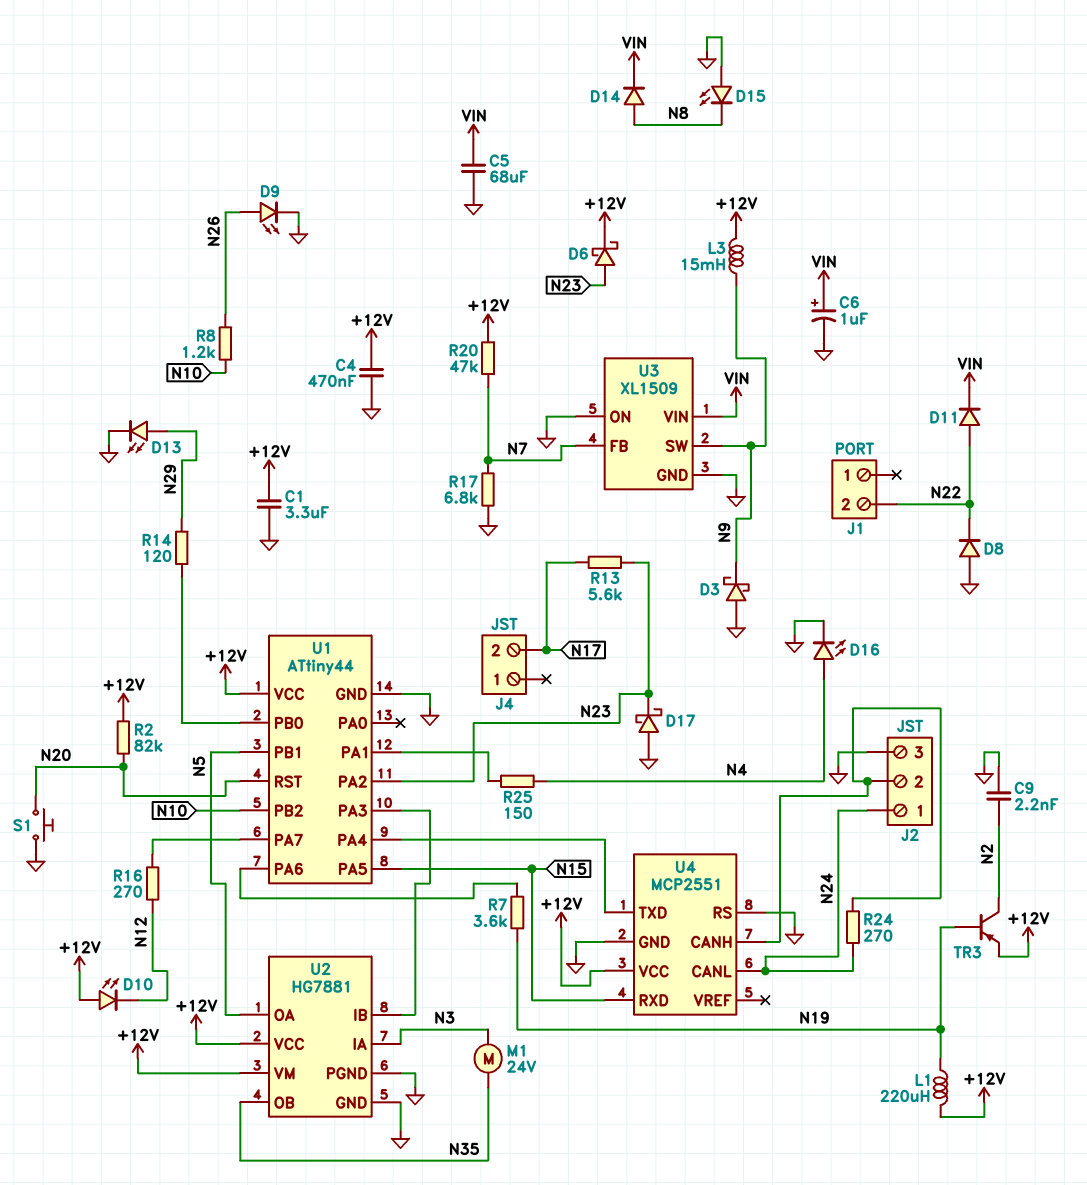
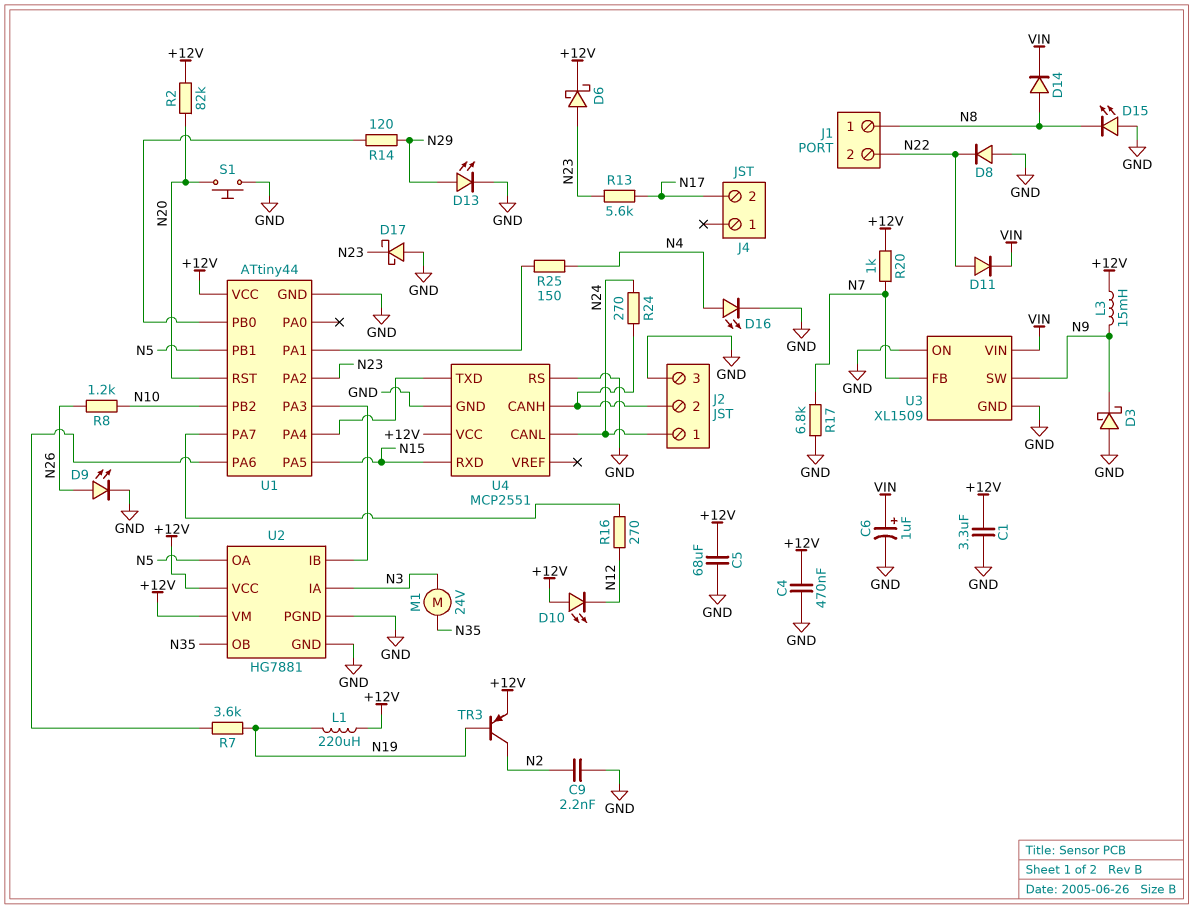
C5: 68uF (GND, VIN) -> 68uF (+12V, GND)
J1 pin 1: none -> N8
R20: 47k (+12V, N7) -> 1k (+12V, N7)

